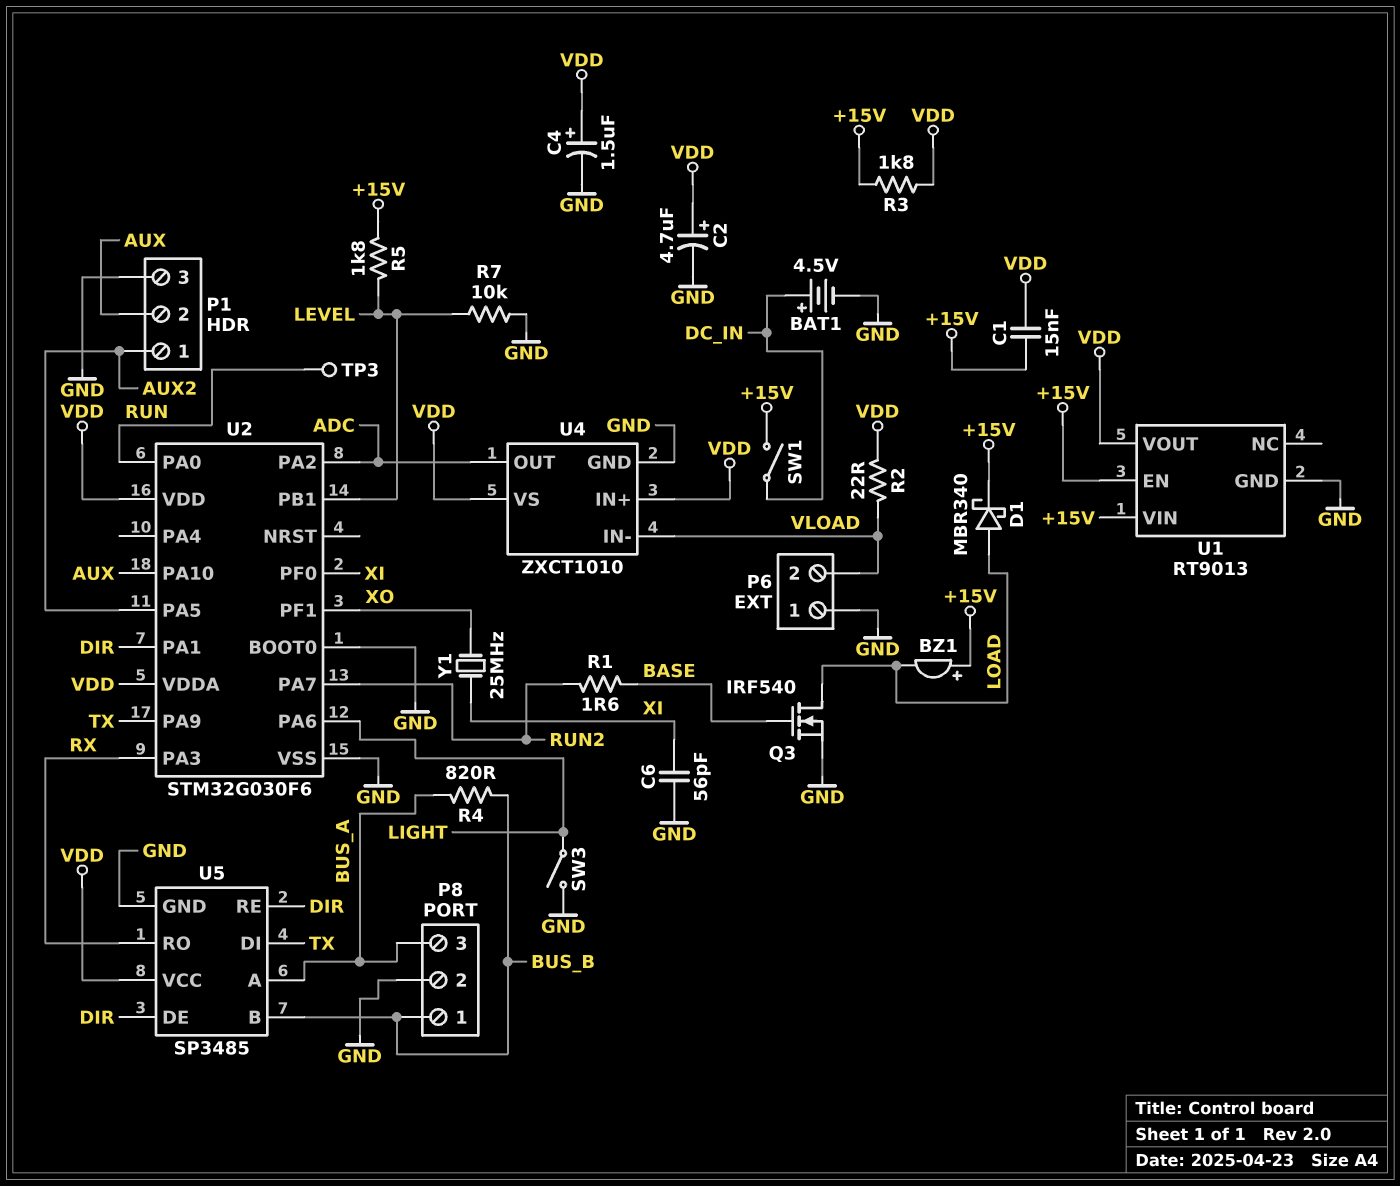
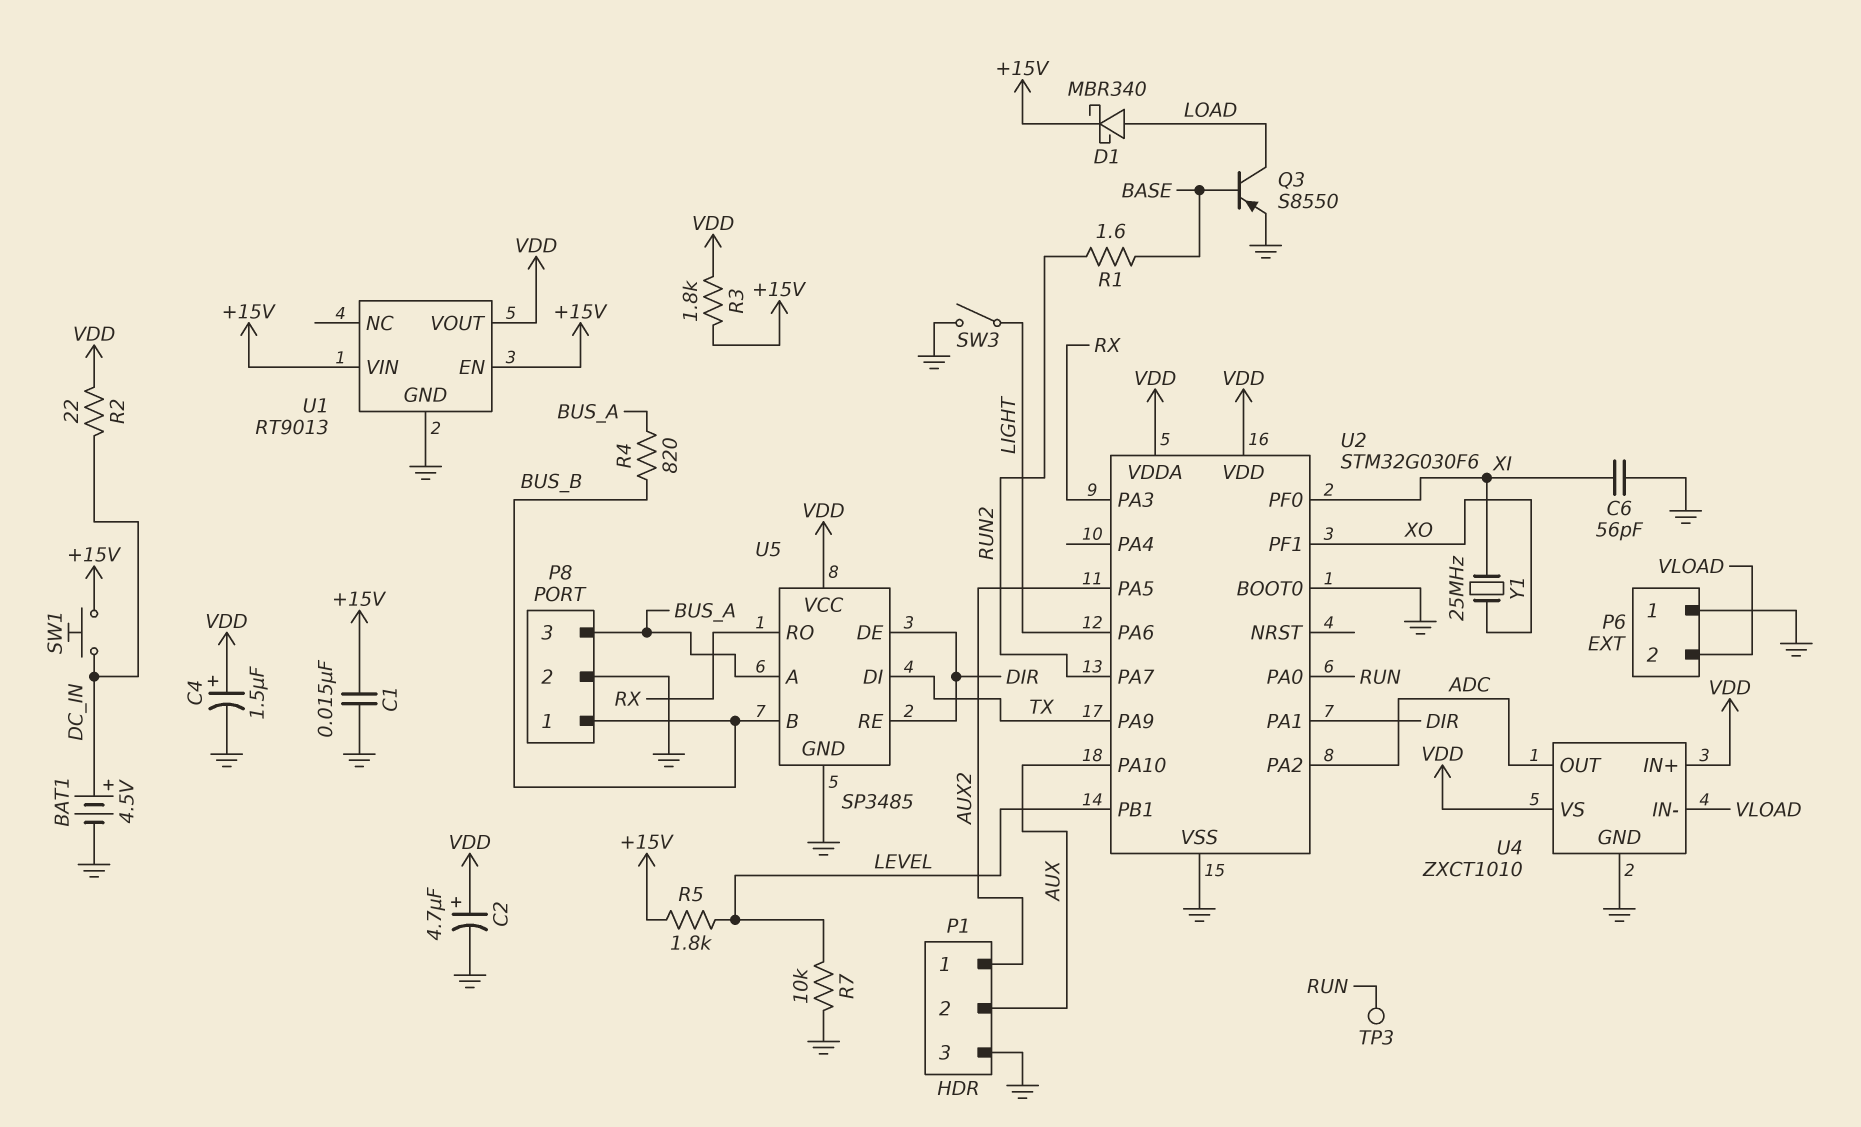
BZ1: buzzer (plus +15V, minus LOAD) -> none
C1: 15nF (+15V, VDD) -> 15nF (+15V, GND)
Q3: NMOS IRF540 (G BASE, D LOAD, S GND) -> PNP S8550 (B BASE, C LOAD, E GND)
R2: 22 (VDD, VLOAD) -> 22 (DC_IN, VDD)
SW1: switch (+15V, DC_IN) -> button (+15V, DC_IN)

